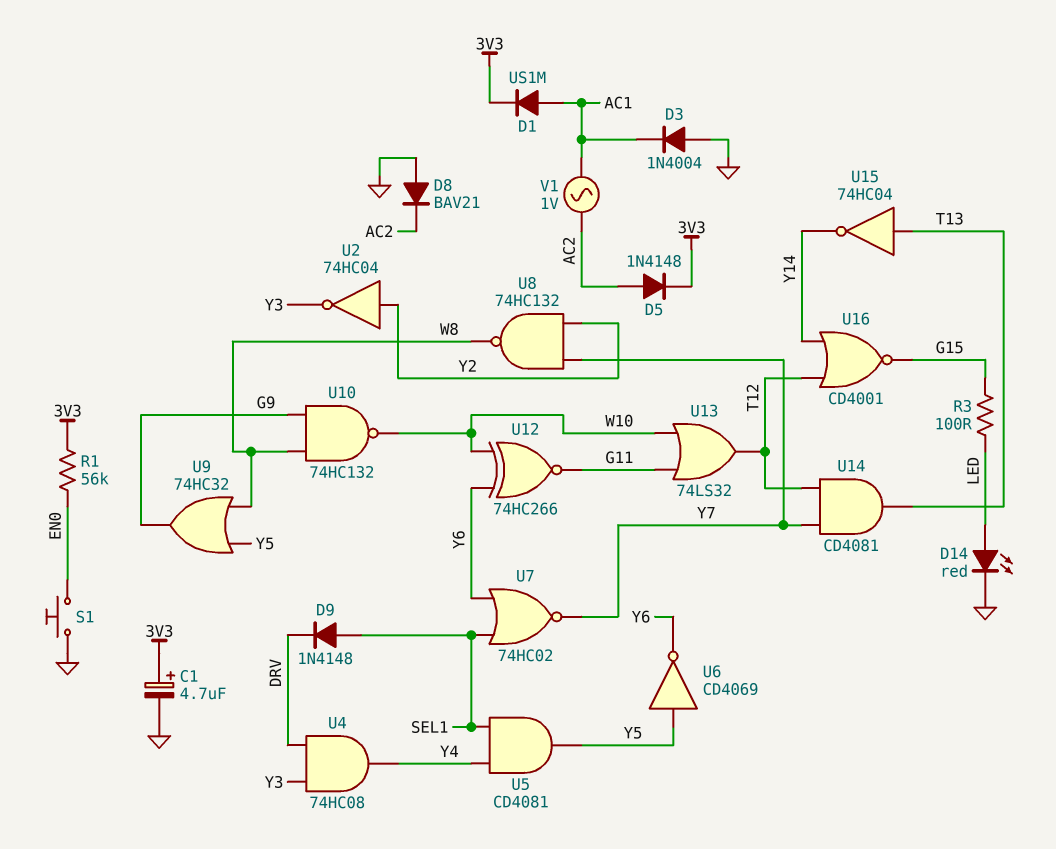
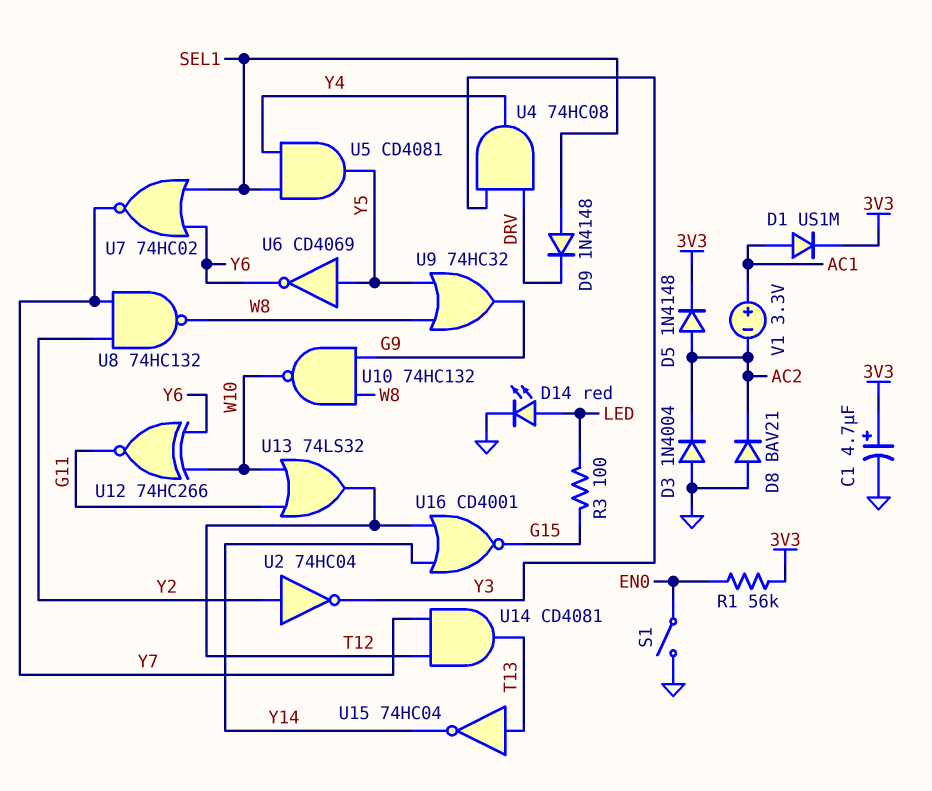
D3: diode 1N4004 (A GND, K AC1) -> diode 1N4004 (A GND, K AC2)
S1: button (EN0, GND) -> switch (EN0, GND)
V1: AC 1V (AC1, AC2) -> 3.3V (plus AC1, minus AC2)

